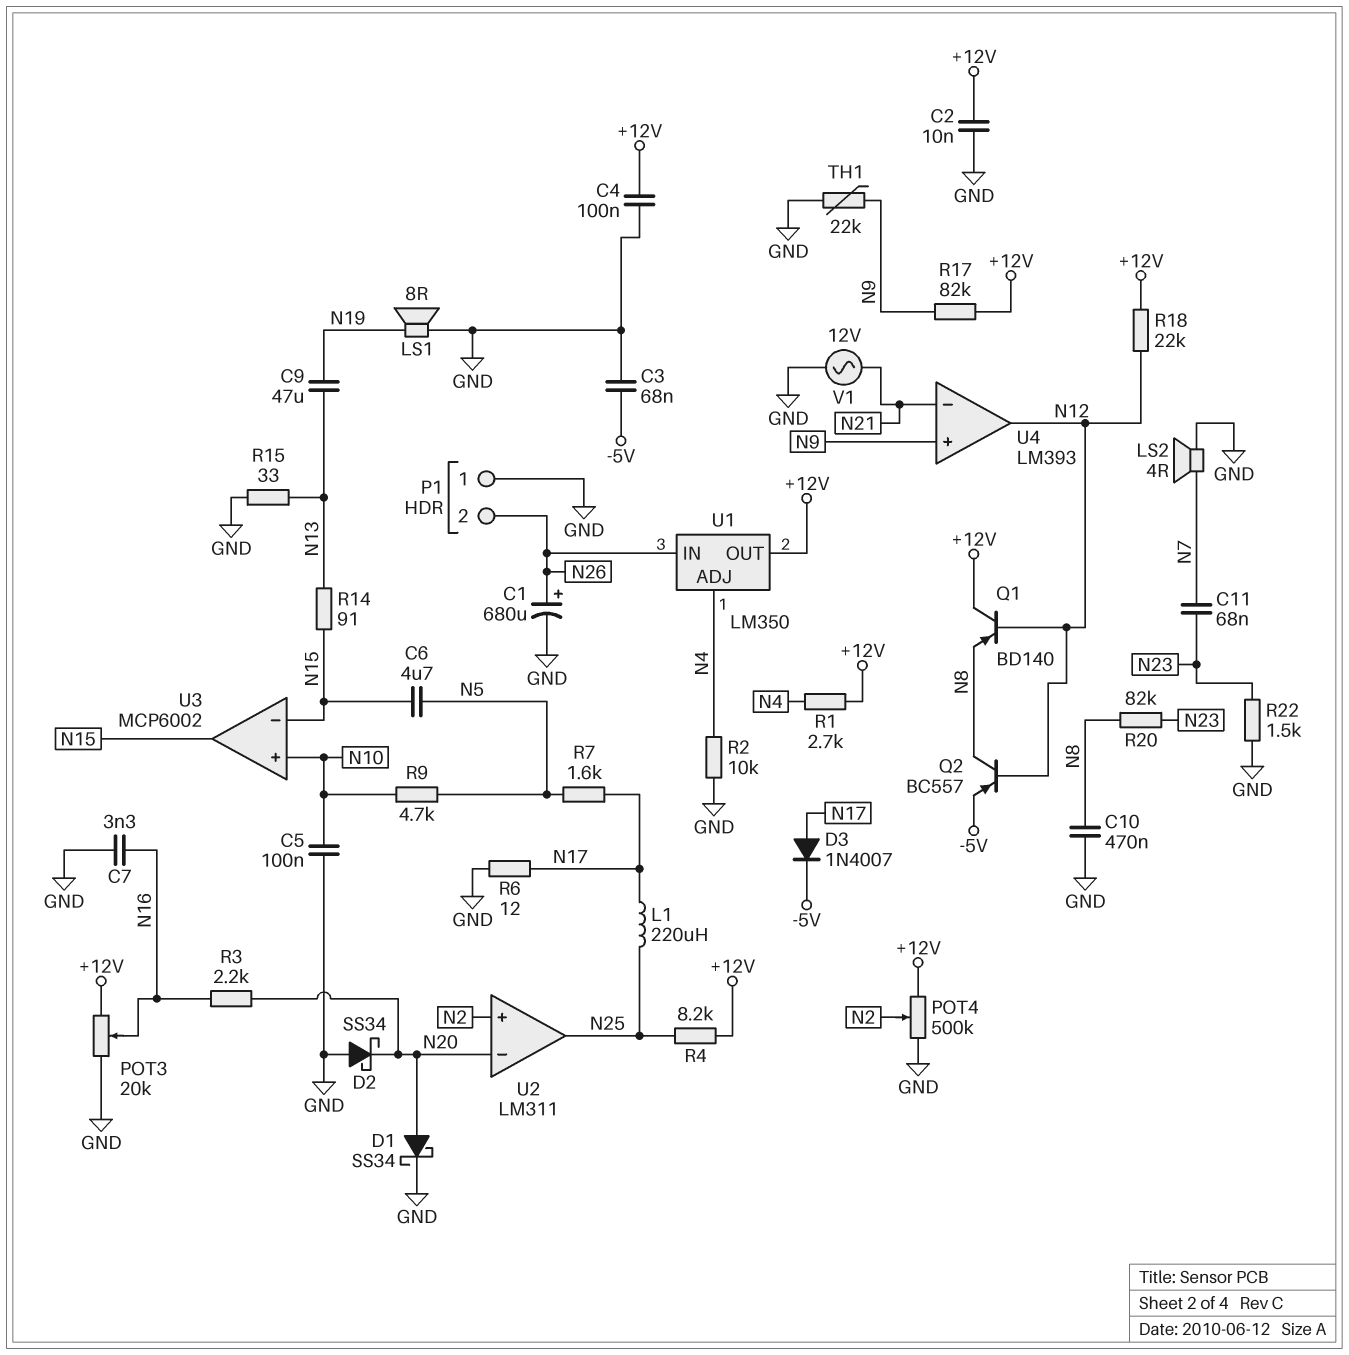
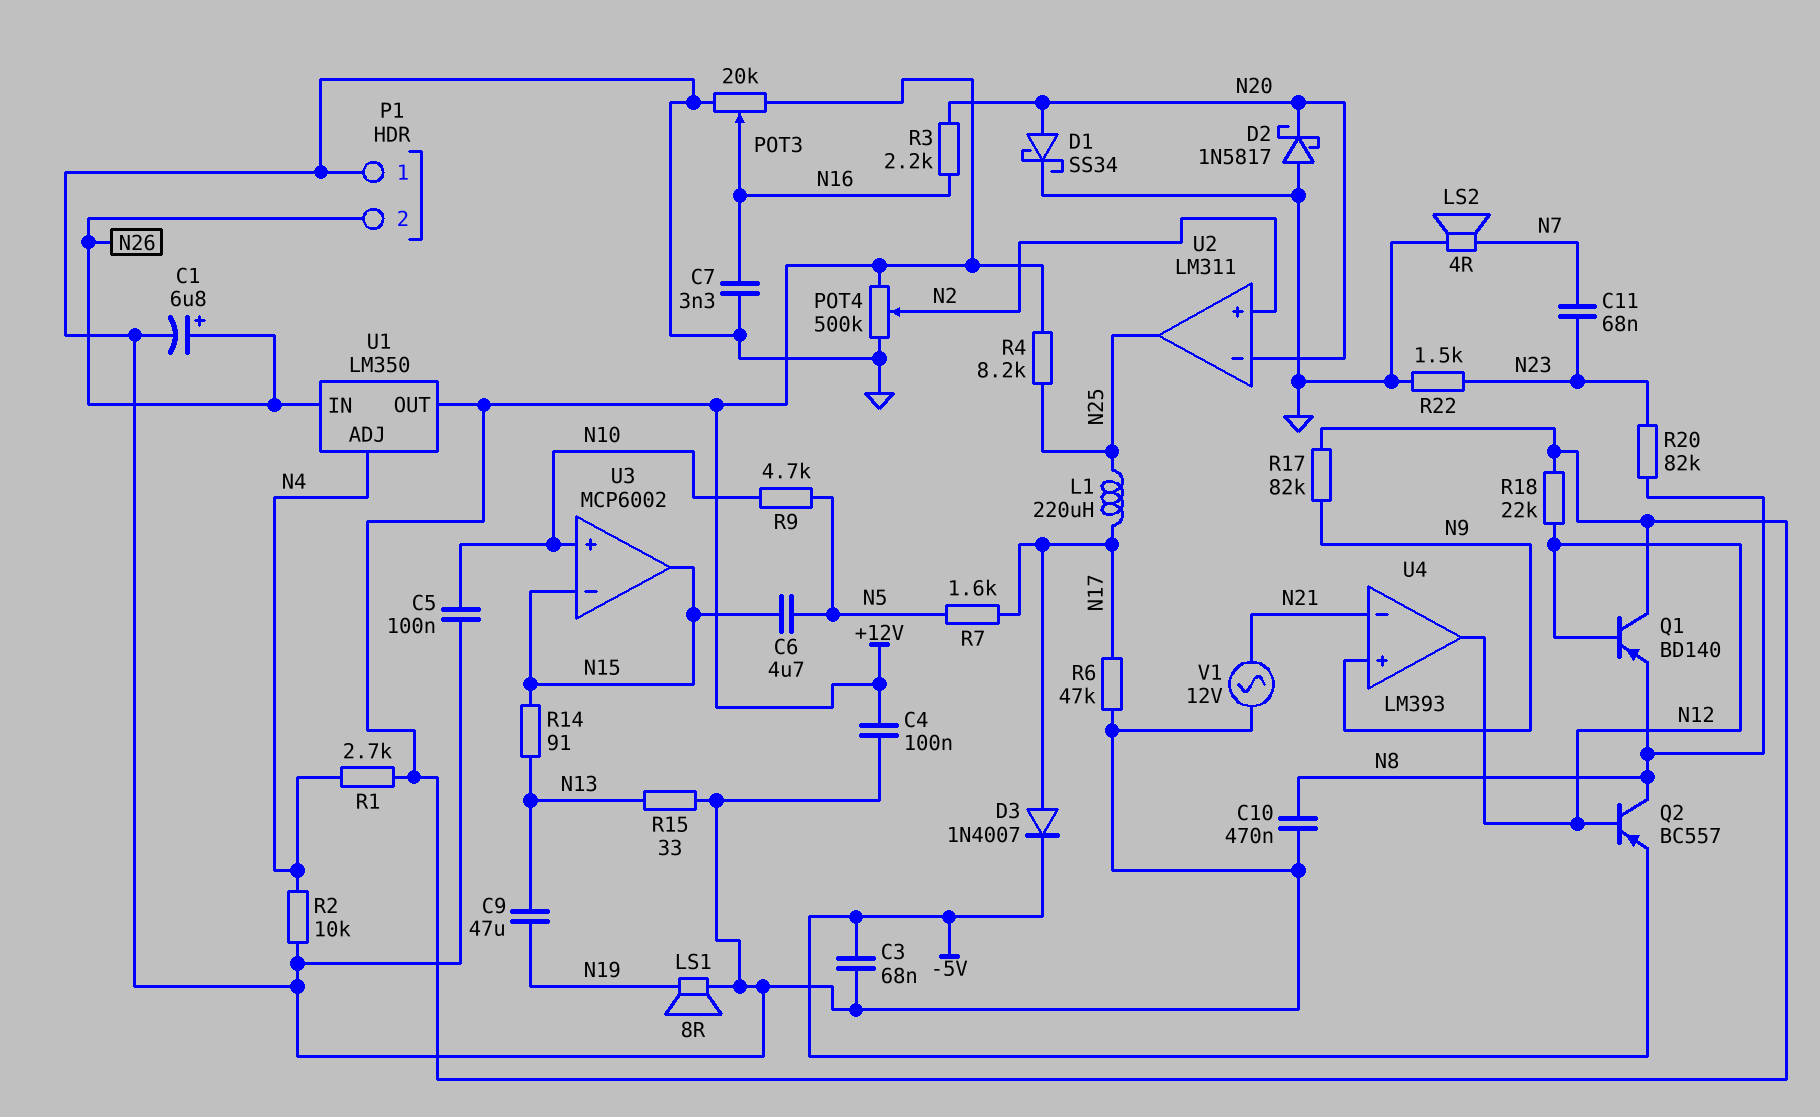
C1: 680uF (plus N26, minus GND) -> 6.8uF (plus N26, minus GND)
C2: 10nF (+12V, GND) -> none
D2: schottky SS34 (A GND, K N20) -> schottky 1N5817 (A GND, K N20)
R6: 12 (GND, N17) -> 47k (GND, N17)
TH1: 22k (GND, N9) -> none

